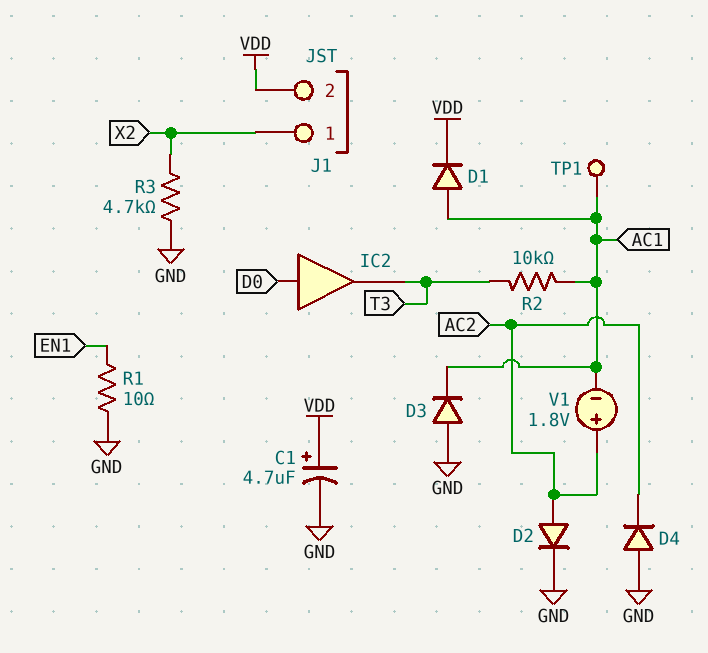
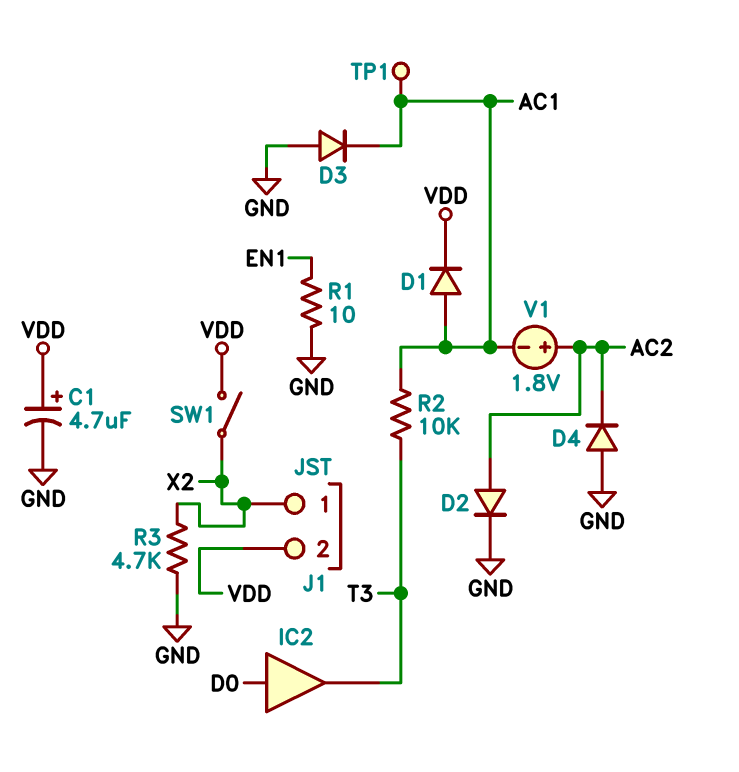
SW1: none -> switch (VDD, X2)

